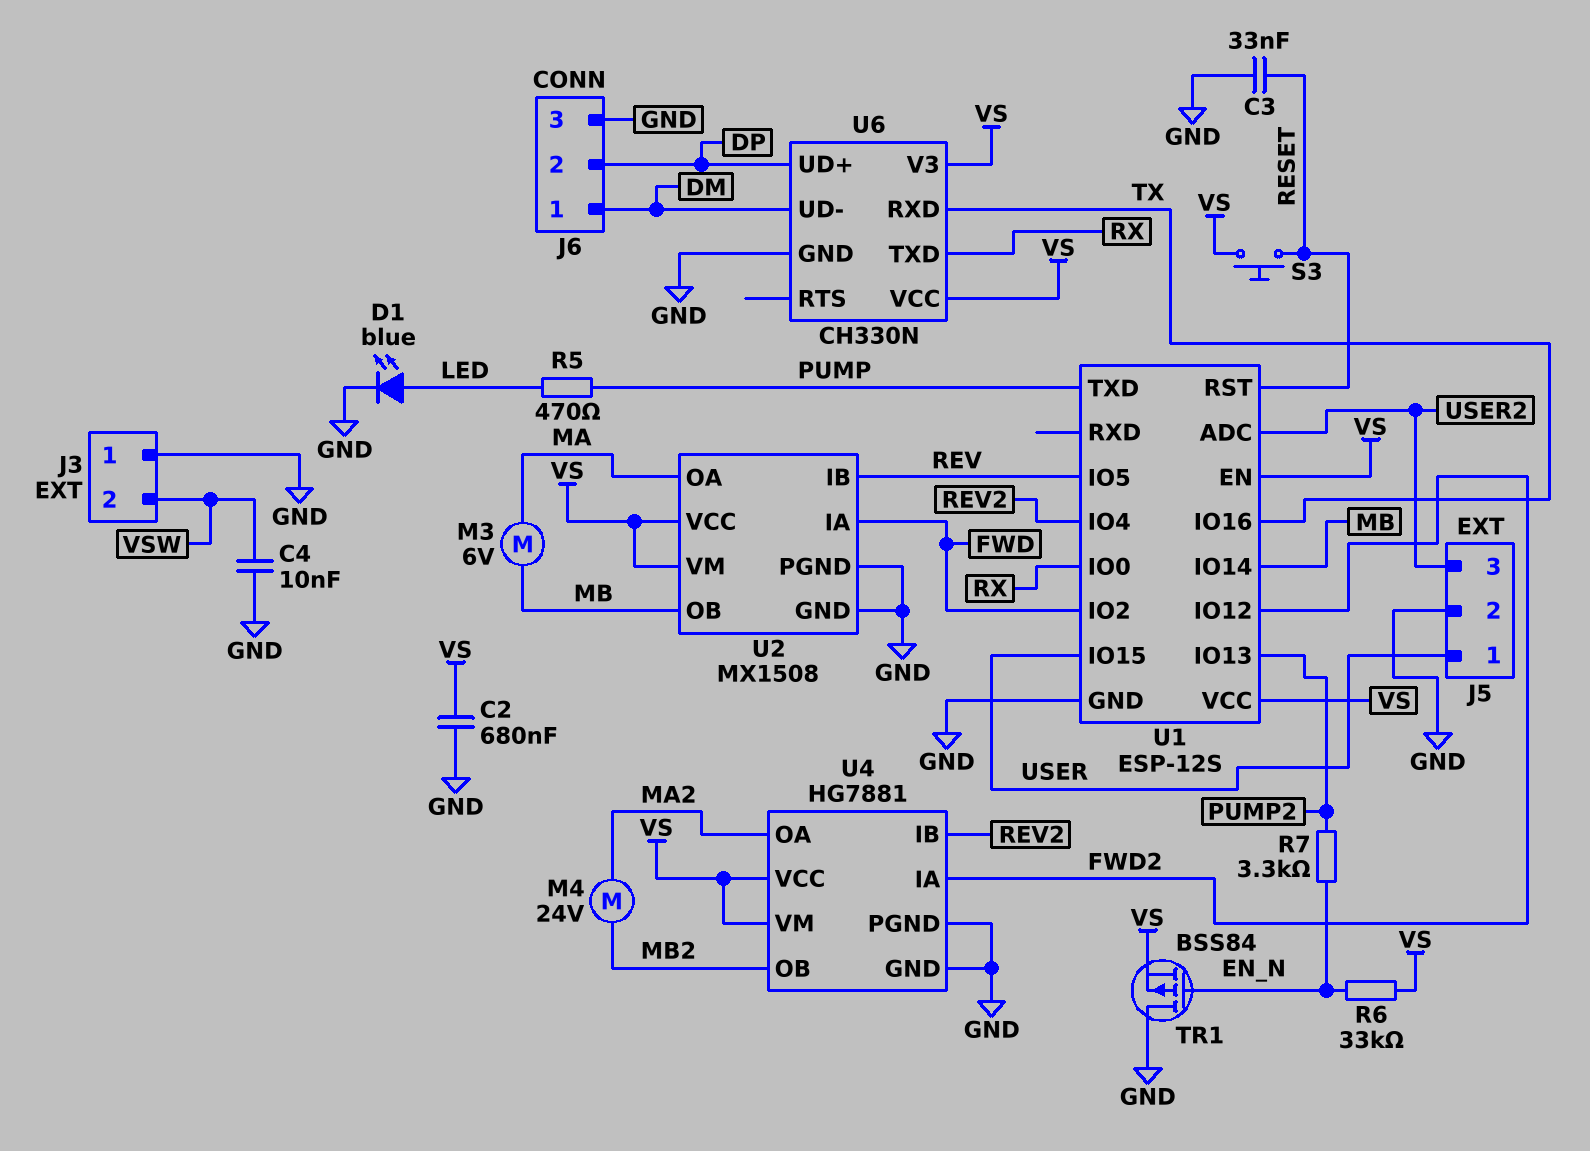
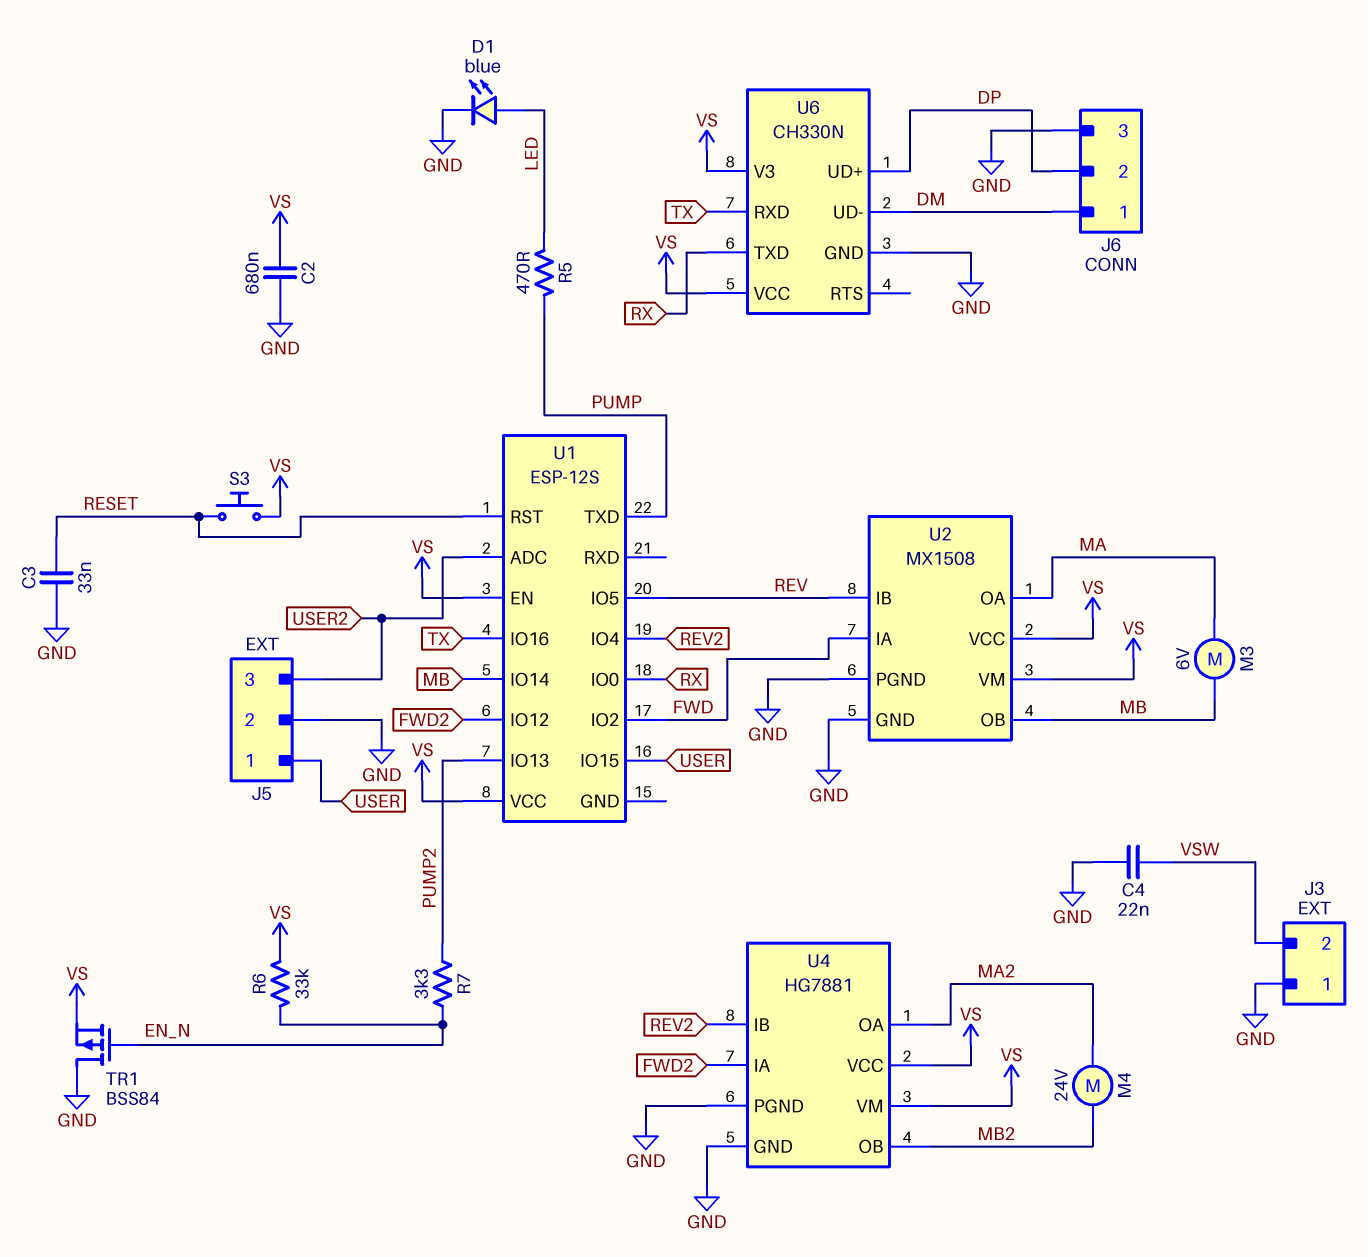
C4: 10nF (GND, VSW) -> 22nF (GND, VSW)
U1 pin GND: GND -> none

